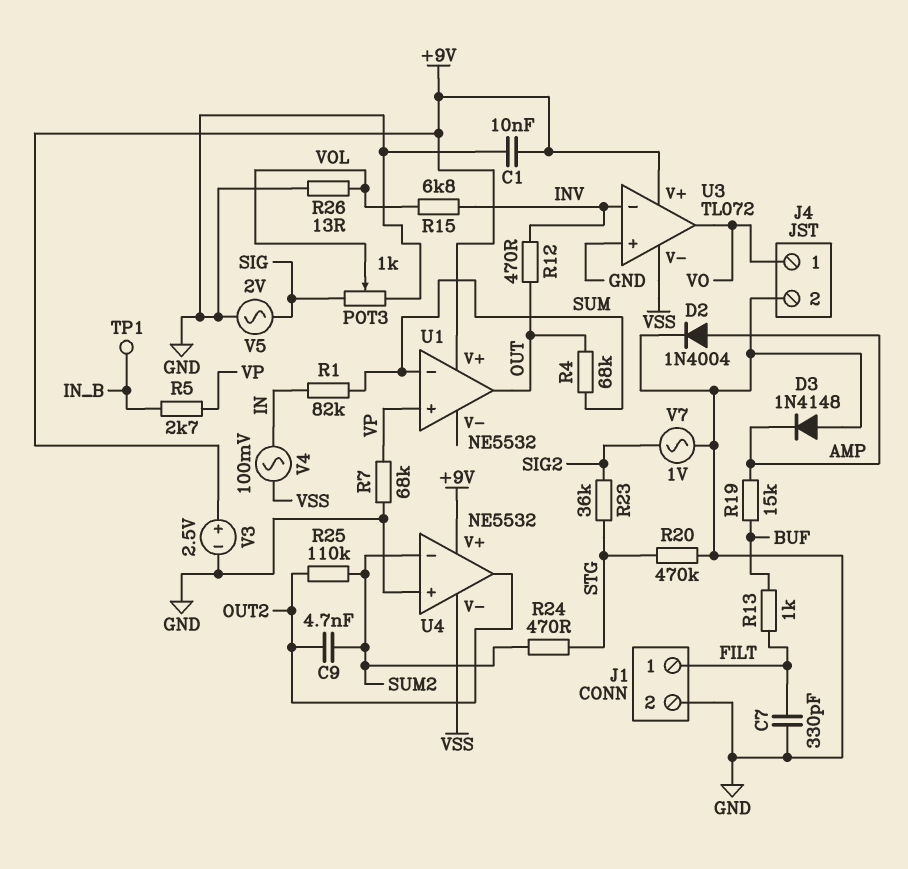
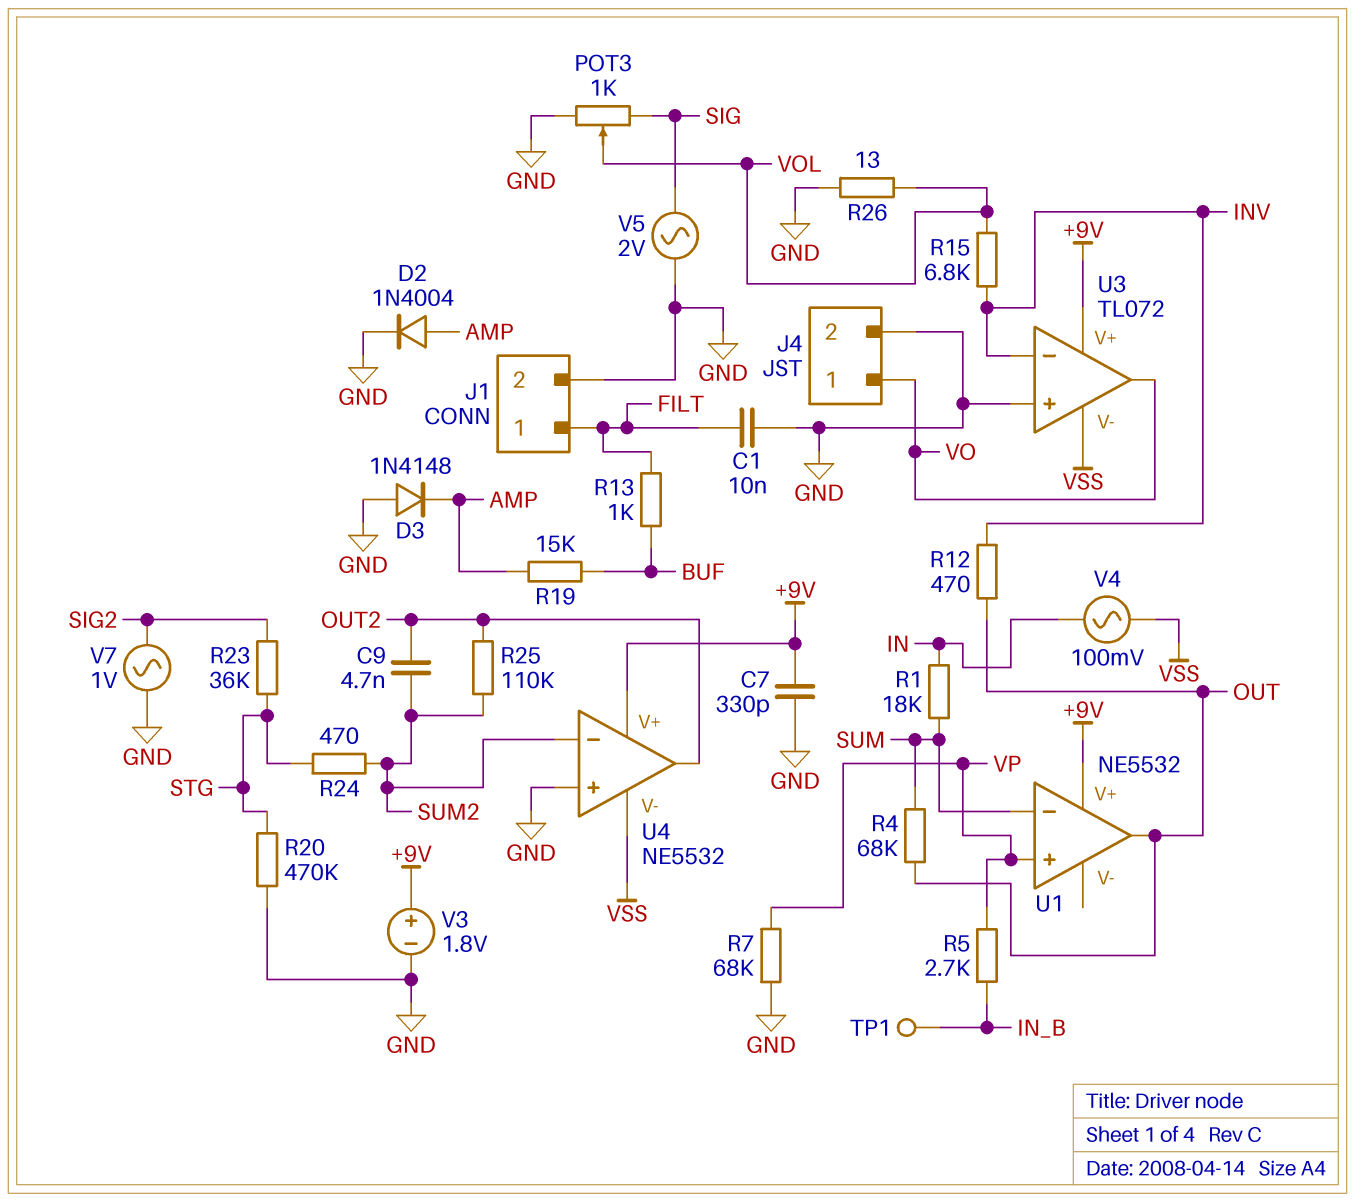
C1: 10nF (+9V, GND) -> 10nF (FILT, GND)
C7: 330pF (FILT, GND) -> 330pF (+9V, GND)
R1: 82k (IN, SUM) -> 18k (IN, SUM)
V3: 2.5V (plus +9V, minus GND) -> 1.8V (plus +9V, minus GND)

